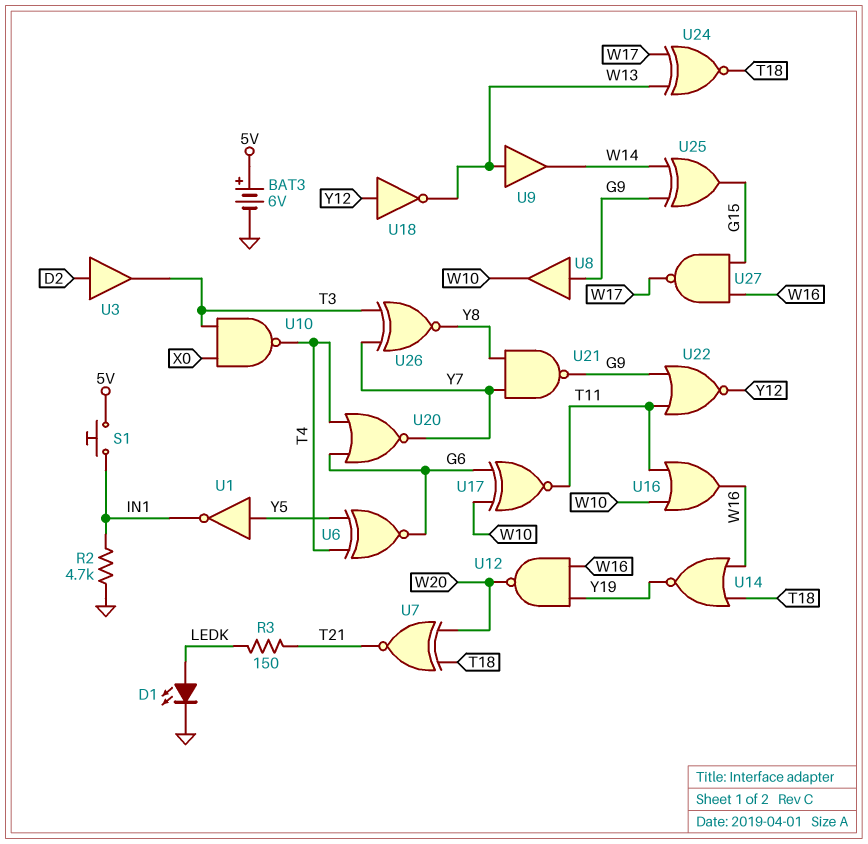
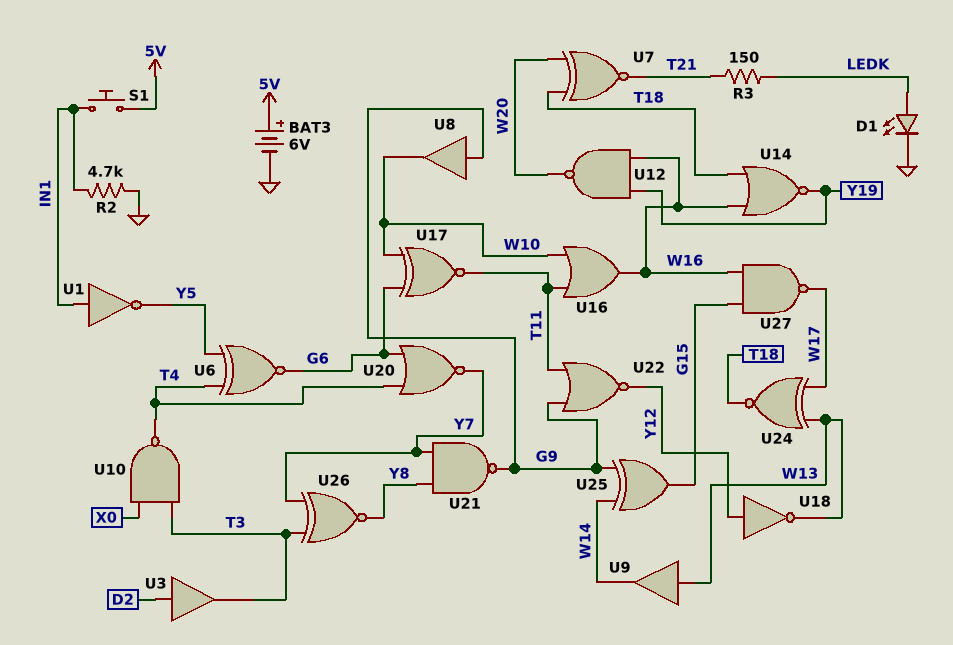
U1: NOT (in Y5, out IN1) -> NOT (in IN1, out Y5)

